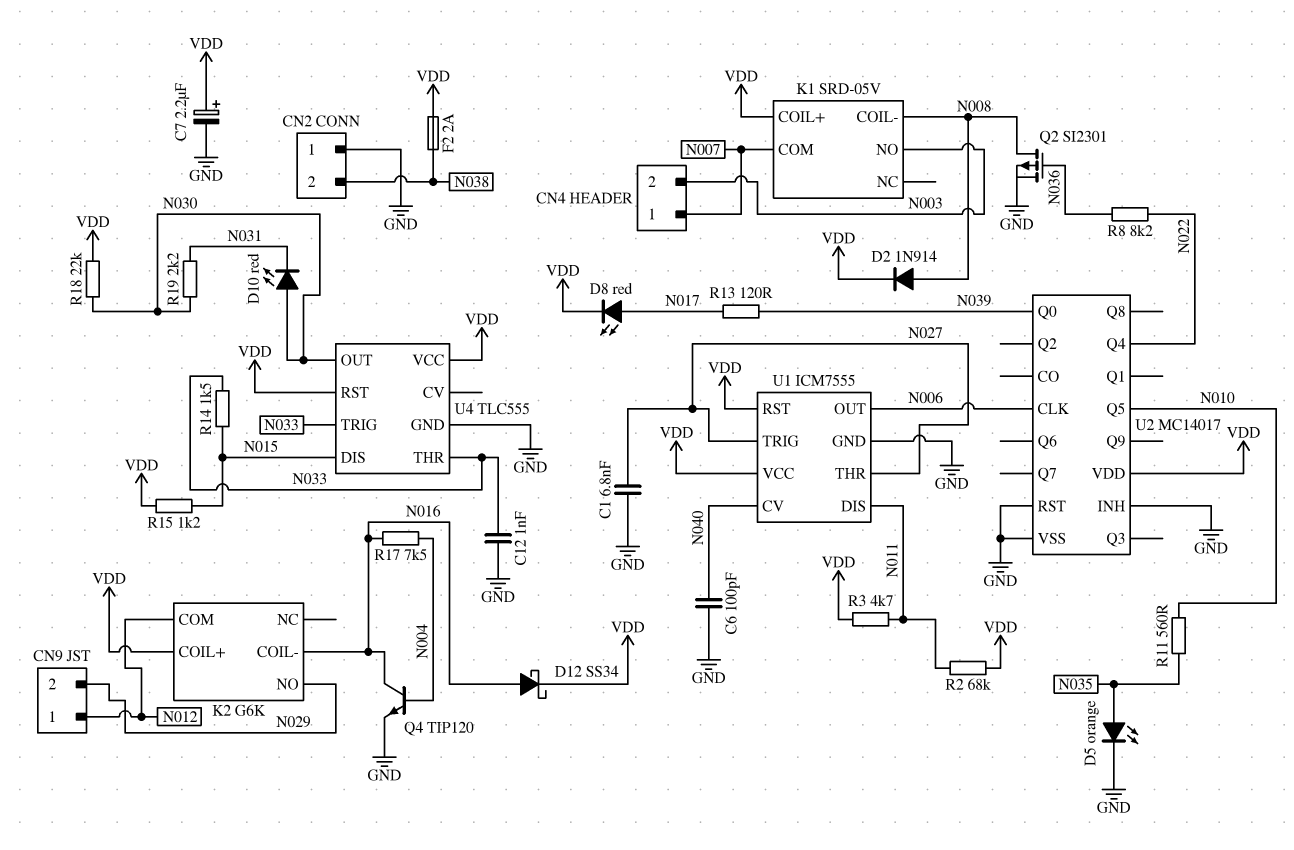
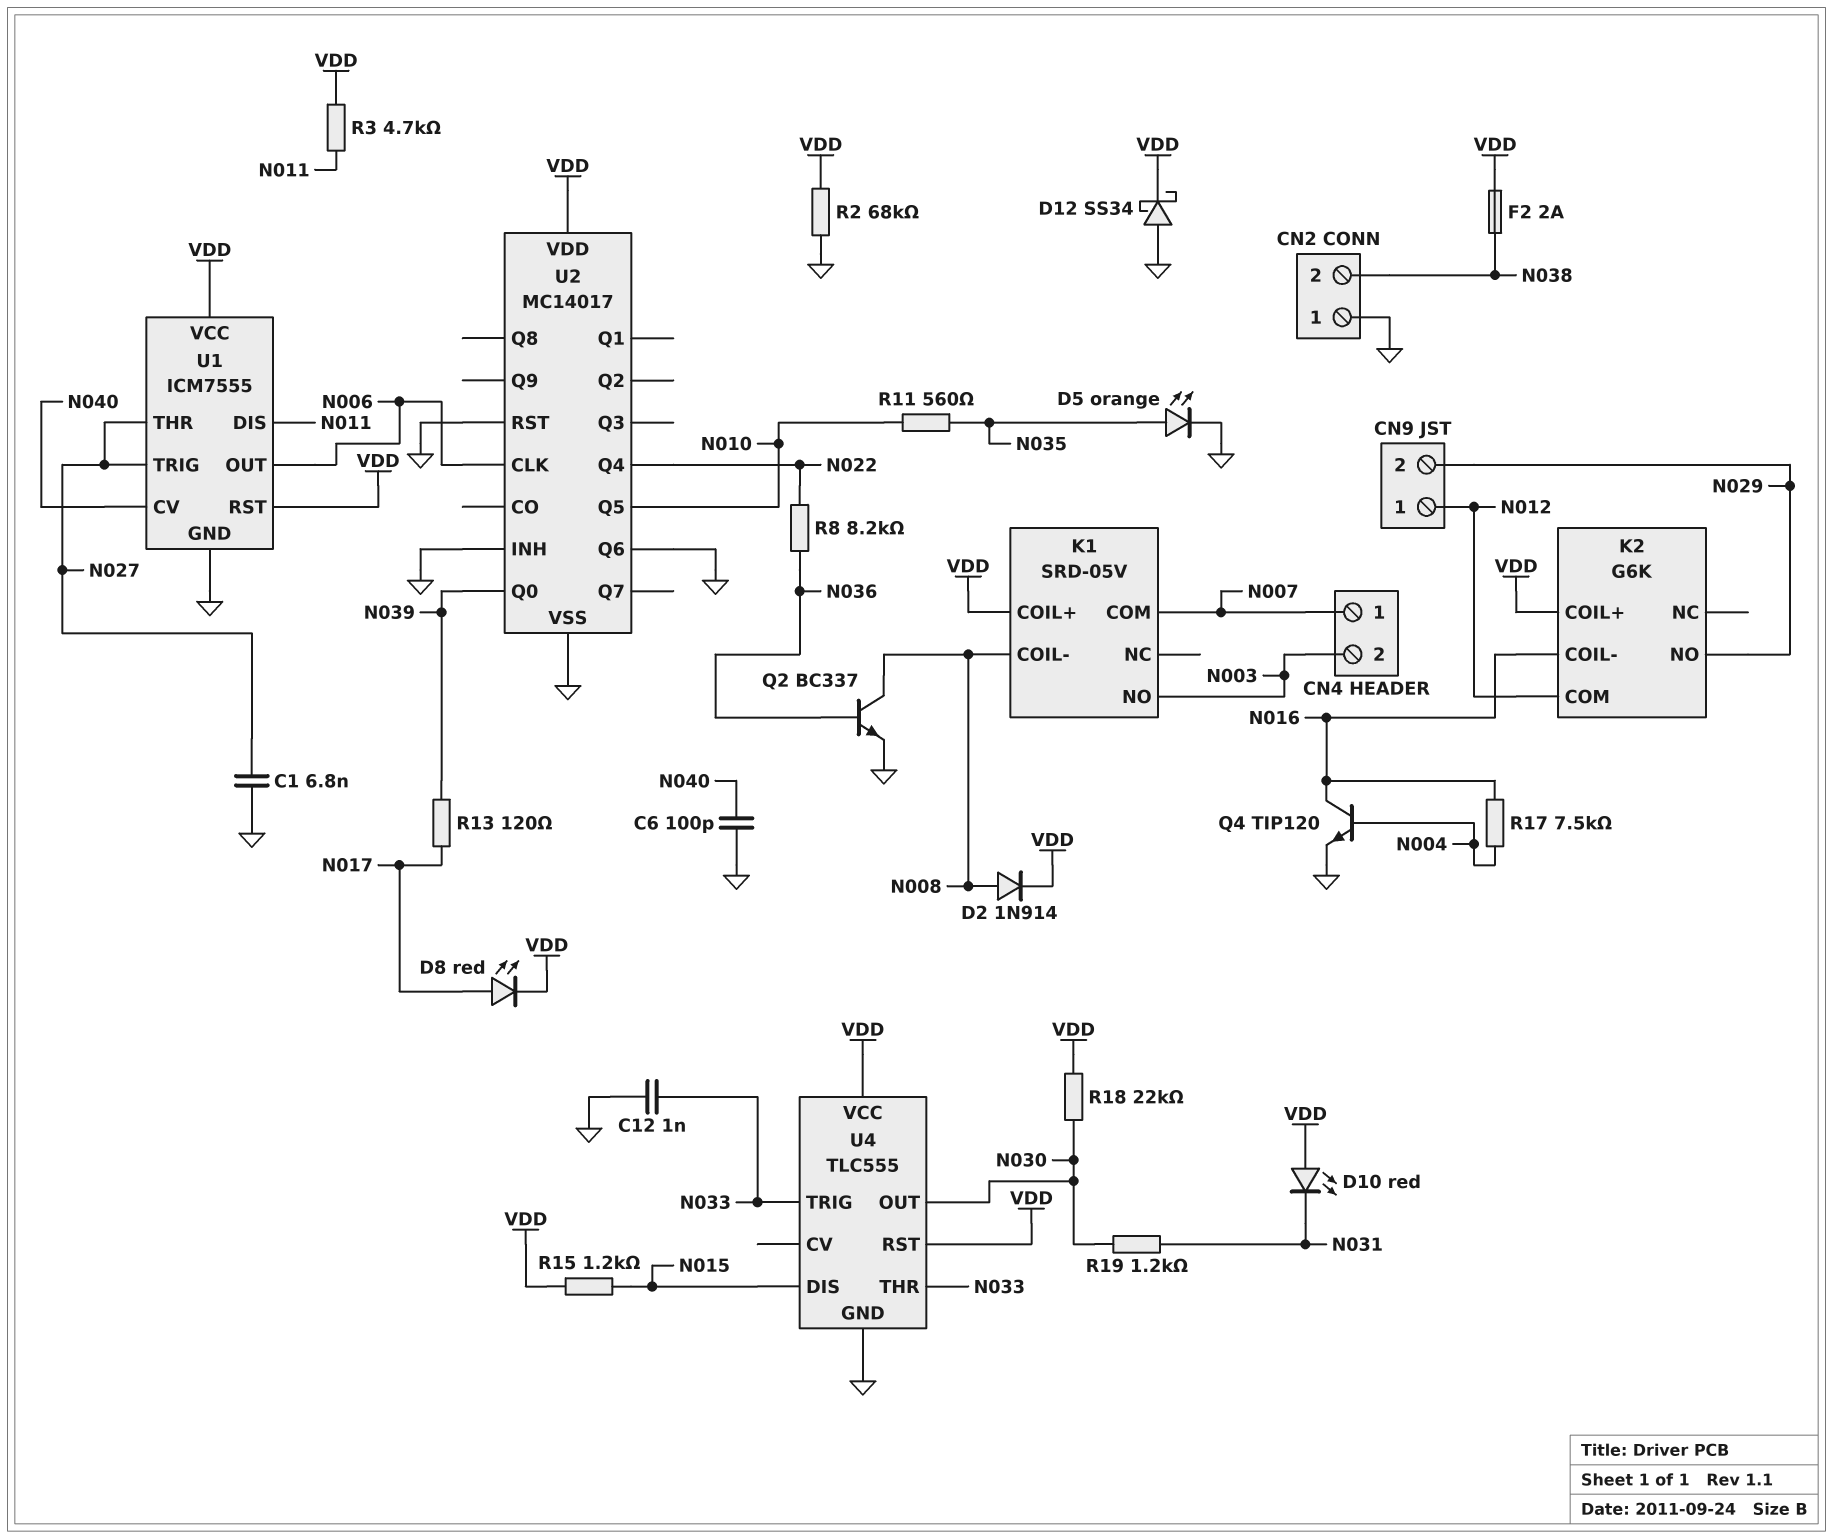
C7: 2.2uF (plus VDD, minus GND) -> none
D10: LED red (A N030, K N031) -> LED red (A VDD, K N031)
D12: schottky SS34 (A N016, K VDD) -> schottky SS34 (A GND, K VDD)
Q2: PMOS SI2301 (G N036, D N008, S GND) -> NPN BC337 (B N036, C N008, E GND)
R2: 68k (N011, VDD) -> 68k (GND, VDD)
R14: 1.5k (N015, N033) -> none
R19: 2.2k (N030, N031) -> 1.2k (N030, N031)
U2 pin Q6: none -> GND

